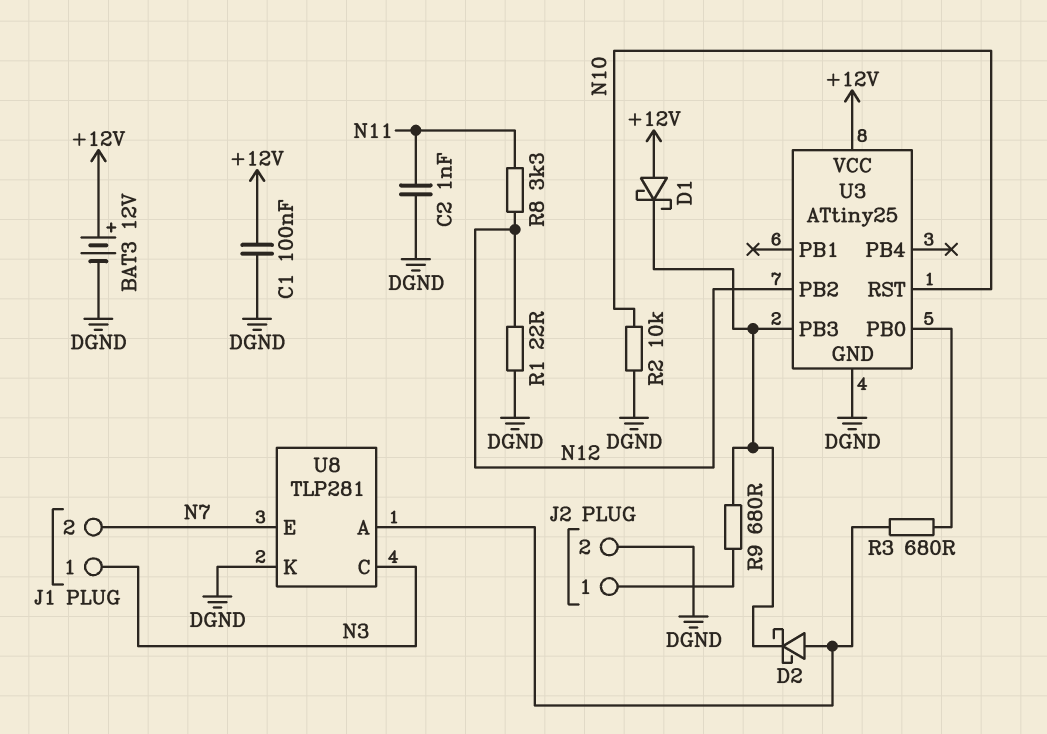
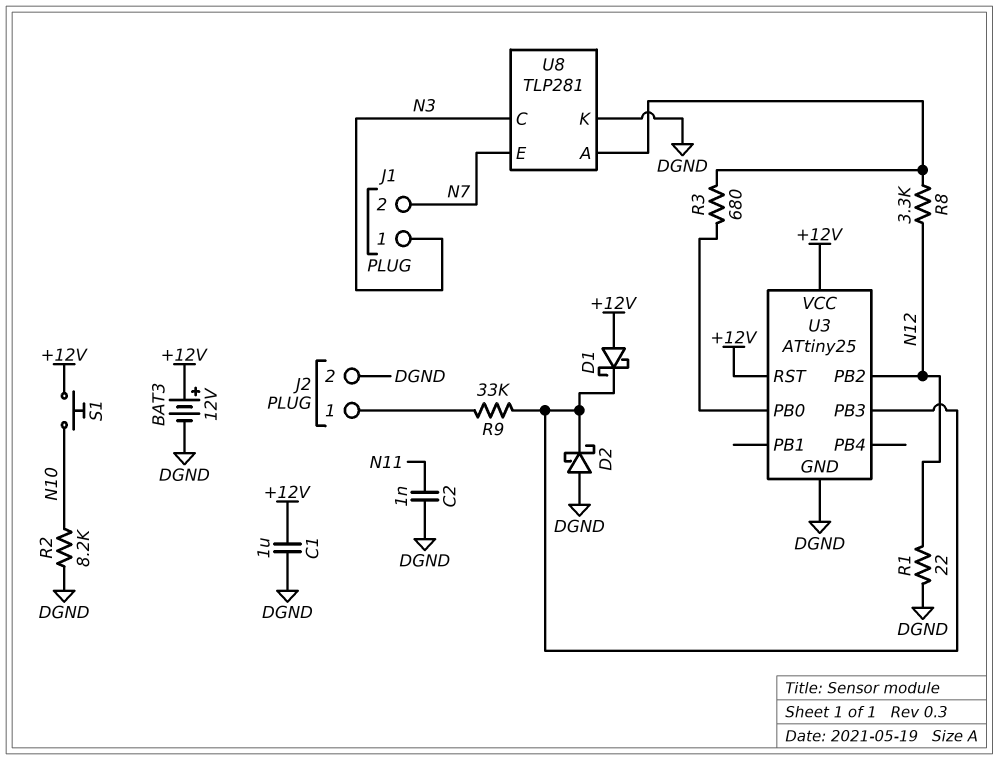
C1: 100nF (+12V, DGND) -> 1uF (+12V, DGND)
D2: schottky (A U8/A, K U3/PB3) -> schottky (A DGND, K U3/PB3)
R2: 10k (DGND, N10) -> 8.2k (DGND, N10)
R8: 3.3k (N11, N12) -> 3.3k (N12, U8/A)
R9: 680 (J2/1, U3/PB3) -> 33k (J2/1, U3/PB3)
S1: none -> button (+12V, N10)
U3 pin RST: N10 -> +12V

